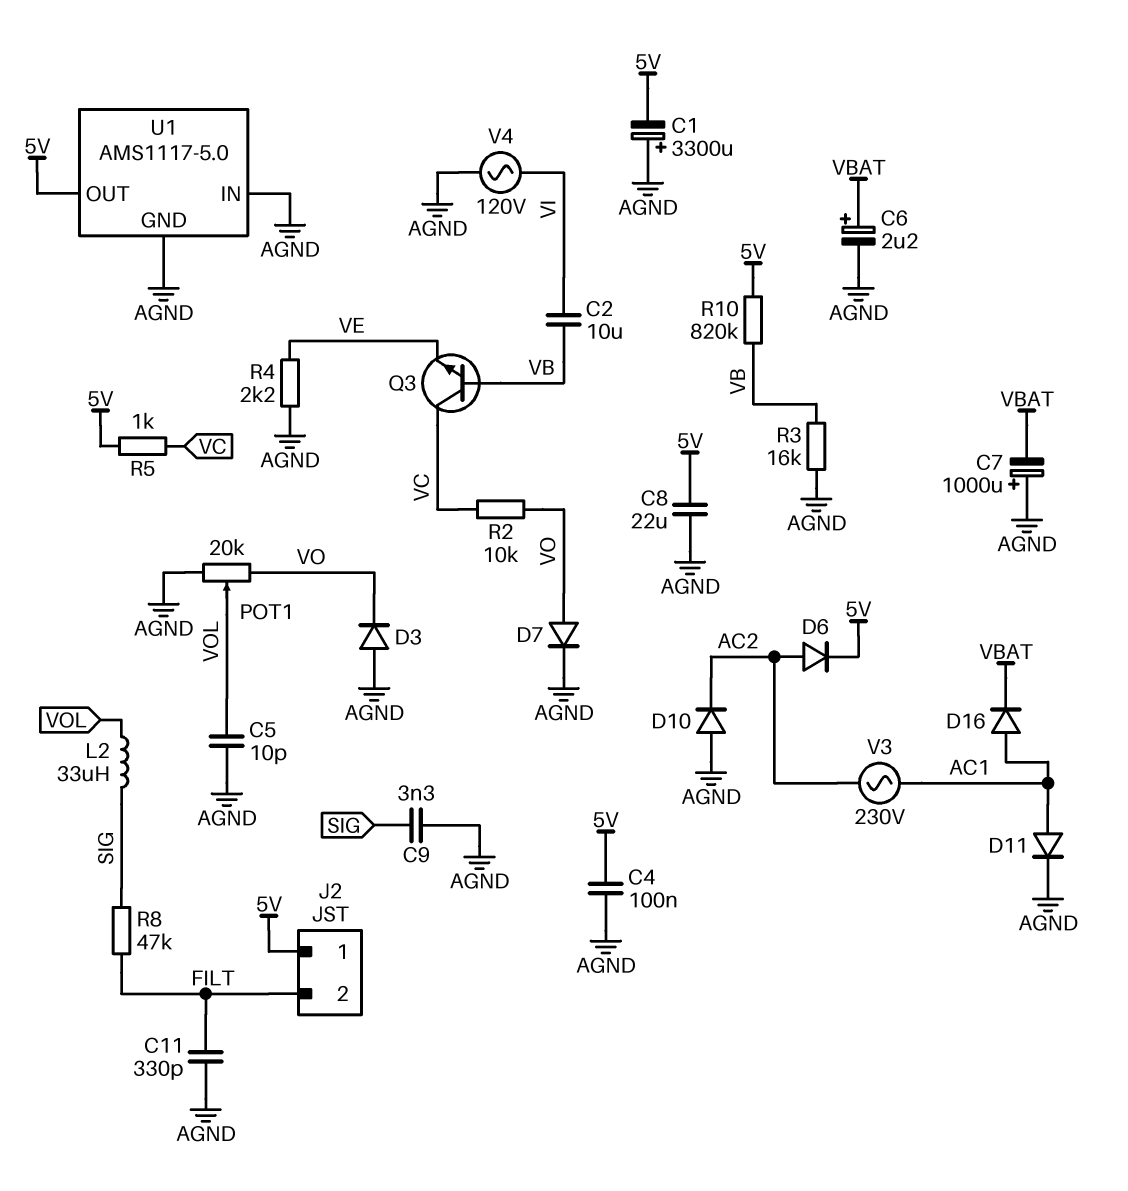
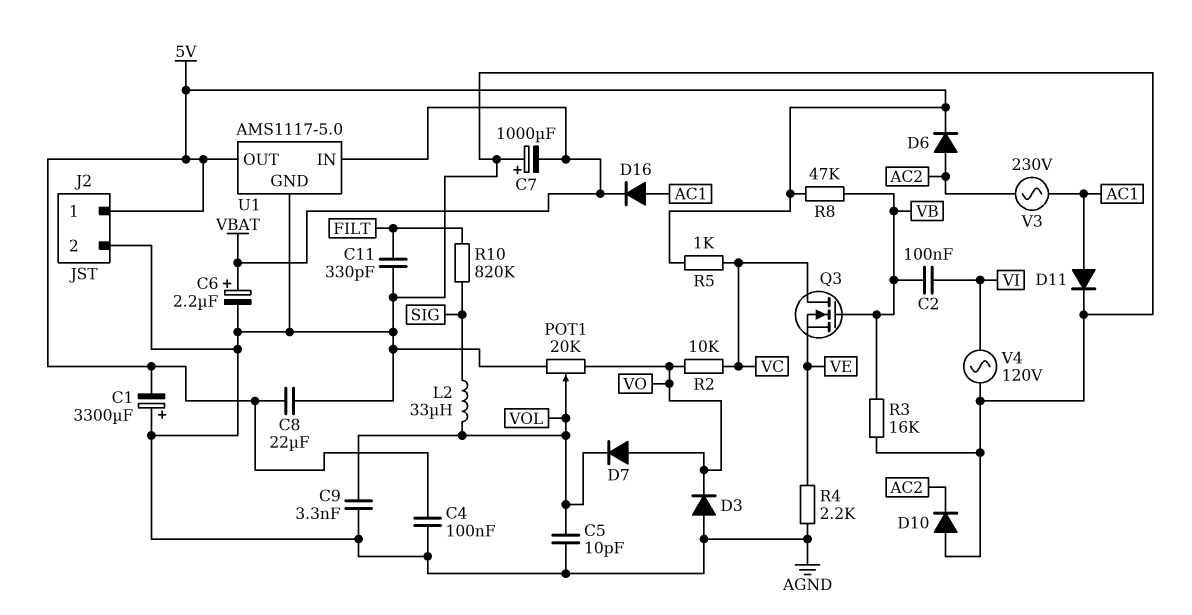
C2: 10uF (VB, VI) -> 100nF (VB, VI)
C9: 3.3nF (AGND, SIG) -> 3.3nF (AGND, VOL)
D7: diode (A VO, K AGND) -> diode (A VO, K VOL)
J2 pin 2: FILT -> AGND
Q3: NPN (B VB, C VC, E VE) -> NMOS (G VB, D VC, S VE)
R8: 47k (FILT, SIG) -> 47k (5V, VB)
R10: 820k (5V, VB) -> 820k (FILT, SIG)
U1 pin IN: AGND -> VBAT

